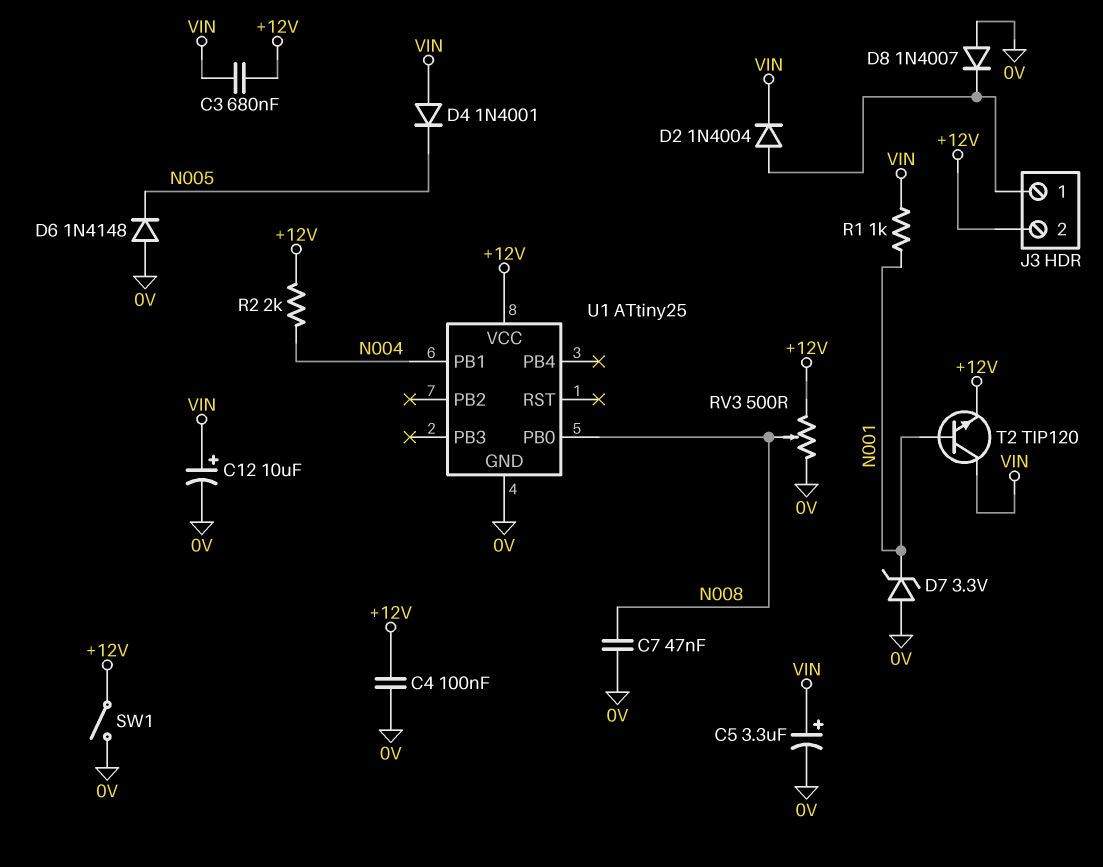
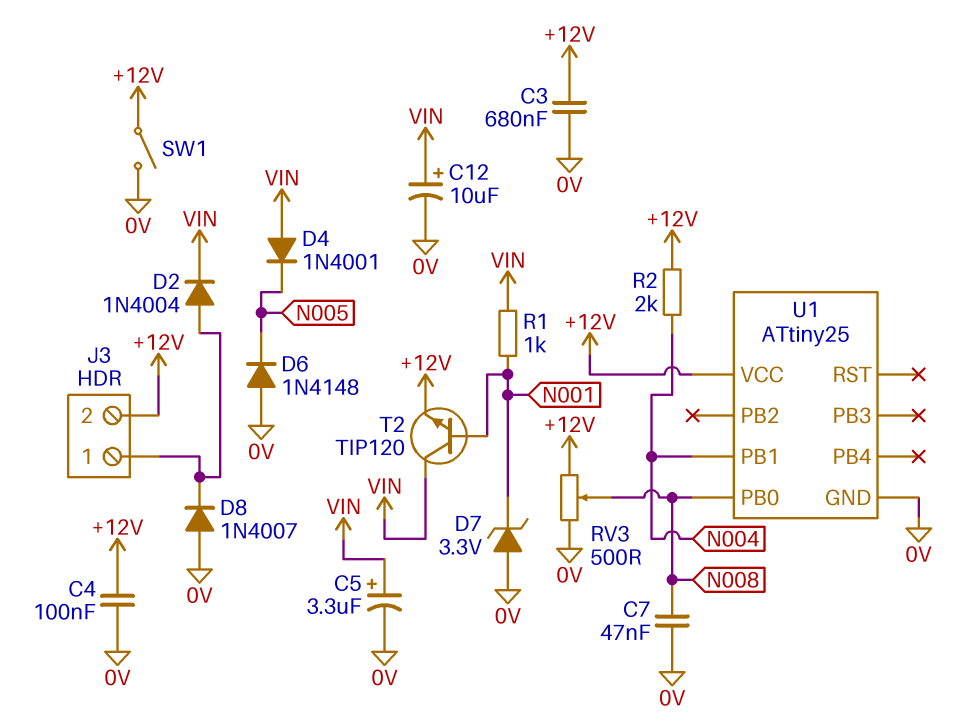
C3: 680nF (+12V, VIN) -> 680nF (+12V, 0V)

